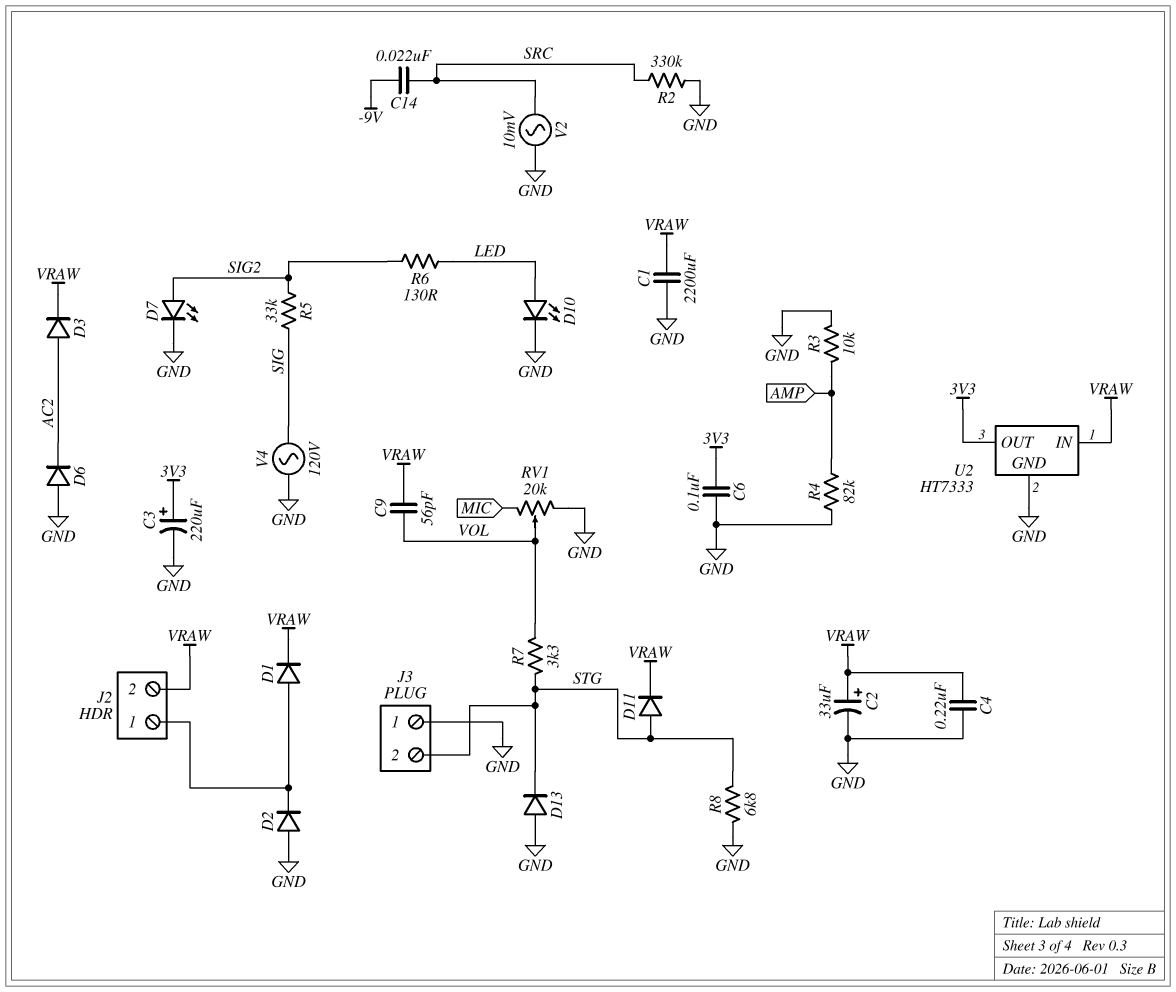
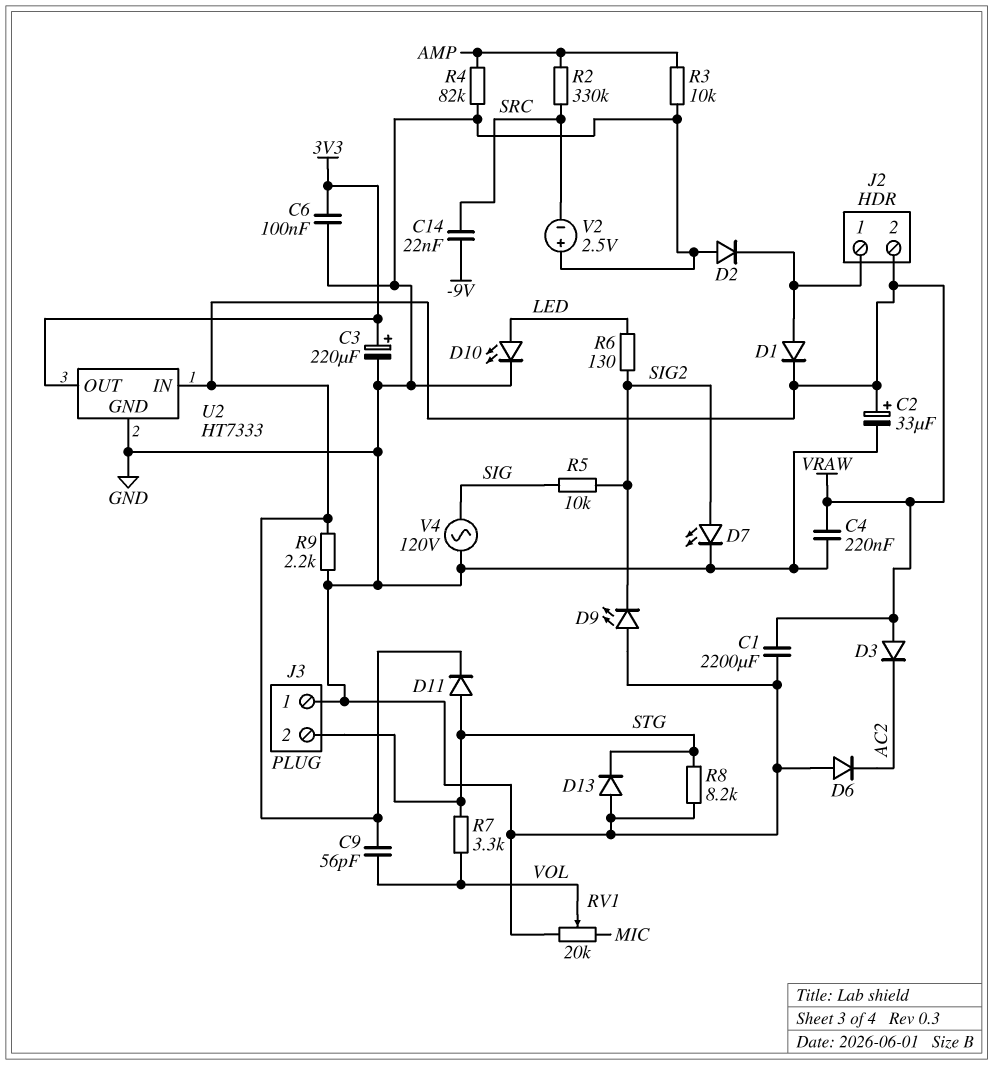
D3: diode (A AC2, K VRAW) -> diode (A VRAW, K AC2)
D9: none -> LED (A GND, K SIG2)
R2: 330k (GND, SRC) -> 330k (AMP, SRC)
R5: 33k (SIG, SIG2) -> 10k (SIG, SIG2)
R8: 6.8k (GND, STG) -> 8.2k (GND, STG)
R9: none -> 2.2k (GND, VRAW)
V2: AC 10mV (GND, SRC) -> 2.5V (plus GND, minus SRC)

